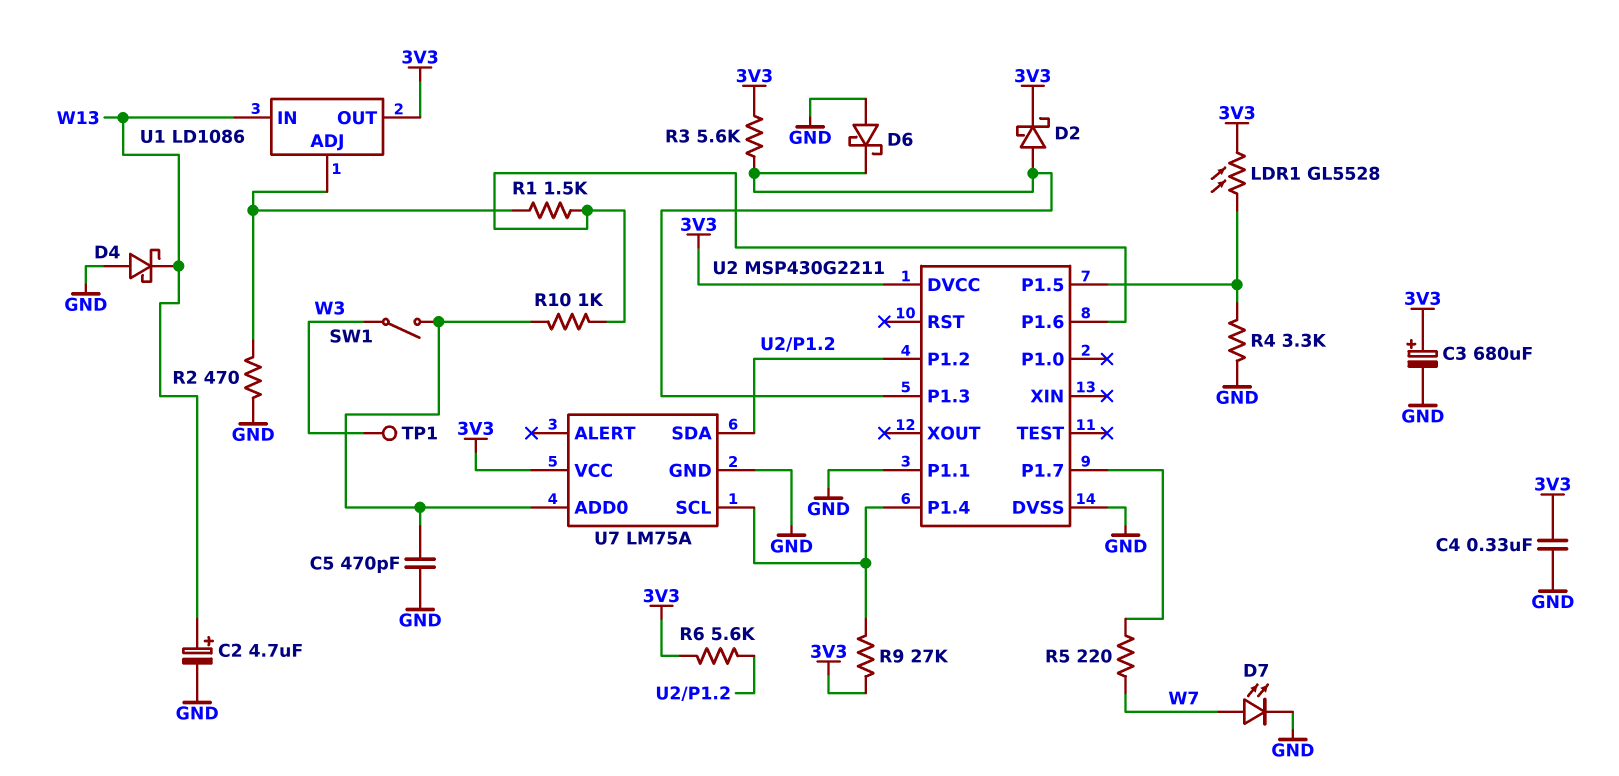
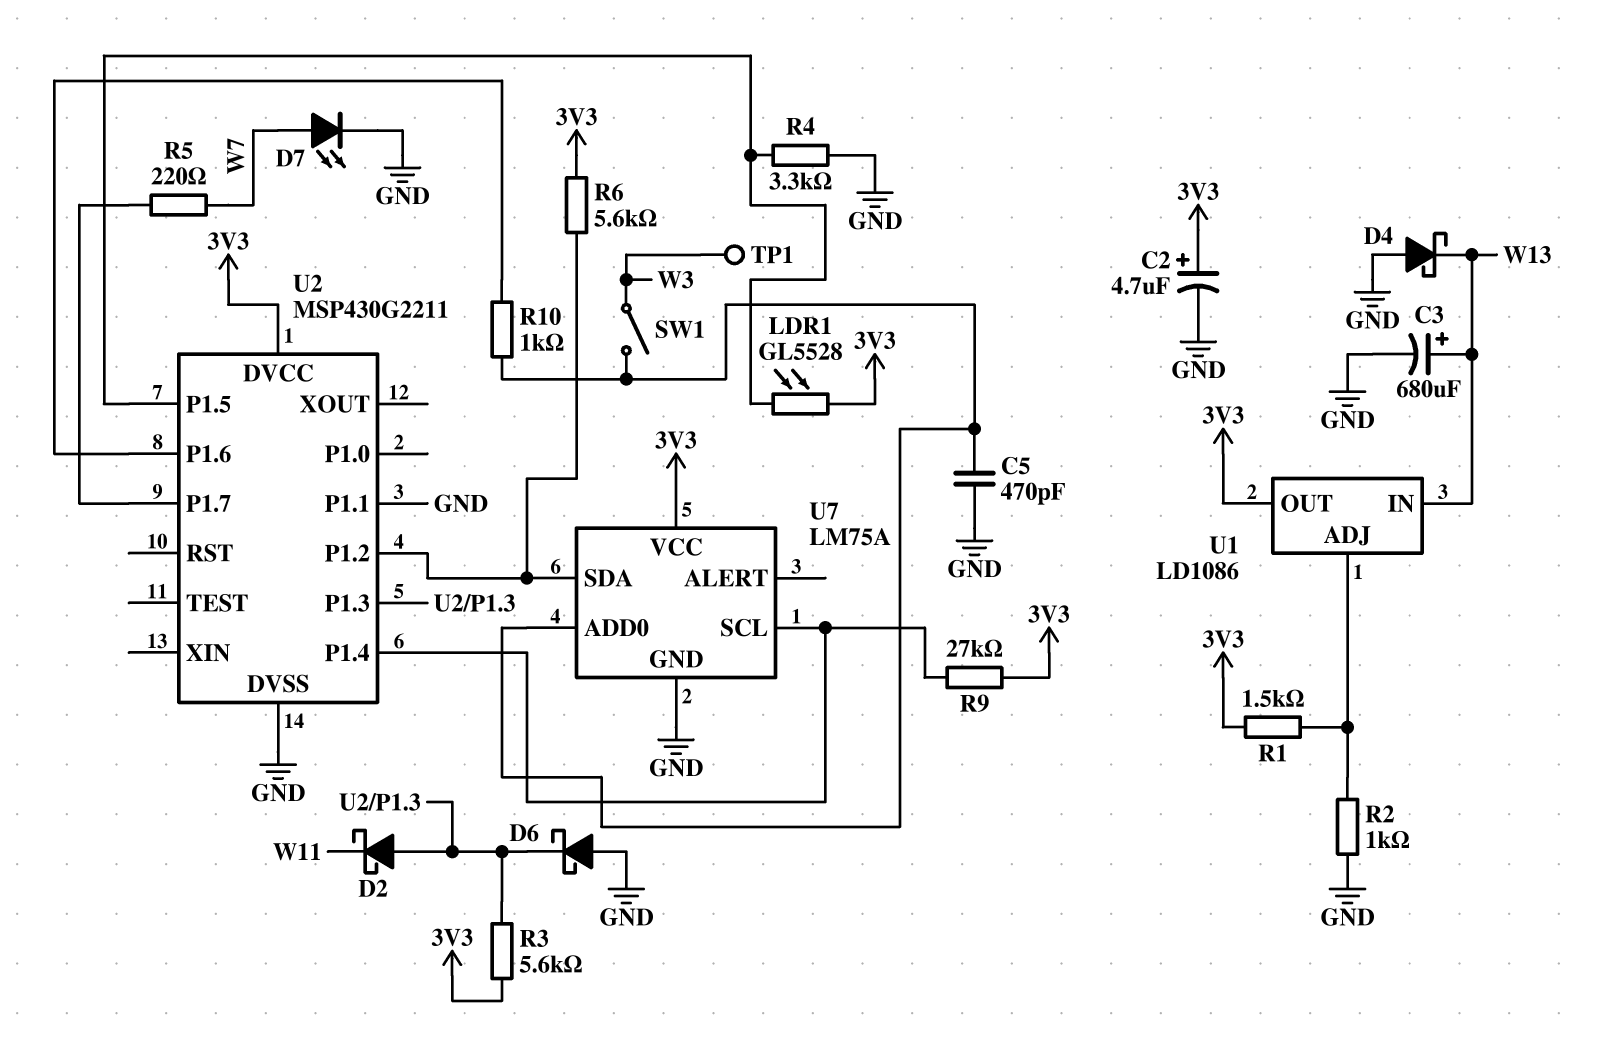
C2: 4.7uF (plus W13, minus GND) -> 4.7uF (plus 3V3, minus GND)
C3: 680uF (plus 3V3, minus GND) -> 680uF (plus W13, minus GND)
C4: 330nF (3V3, GND) -> none
D2: schottky (A U2/P1.3, K 3V3) -> schottky (A U2/P1.3, K W11)
R1: 1.5k (U1/ADJ, U2/P1.6) -> 1.5k (3V3, U1/ADJ)
R2: 470 (GND, U1/ADJ) -> 1k (GND, U1/ADJ)

